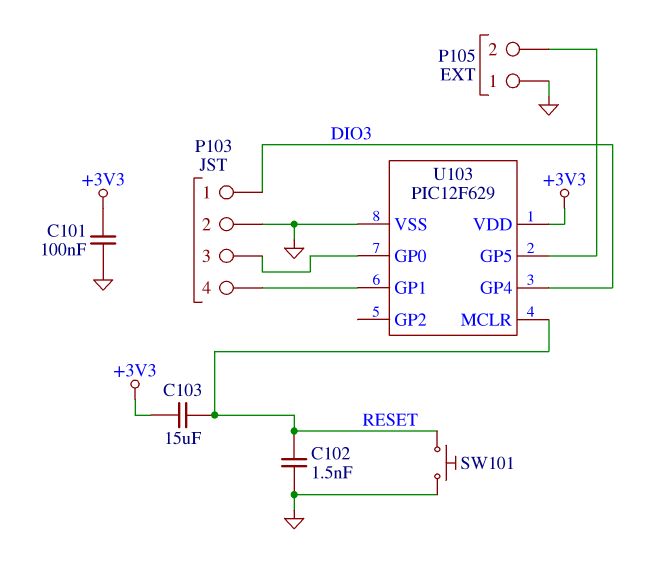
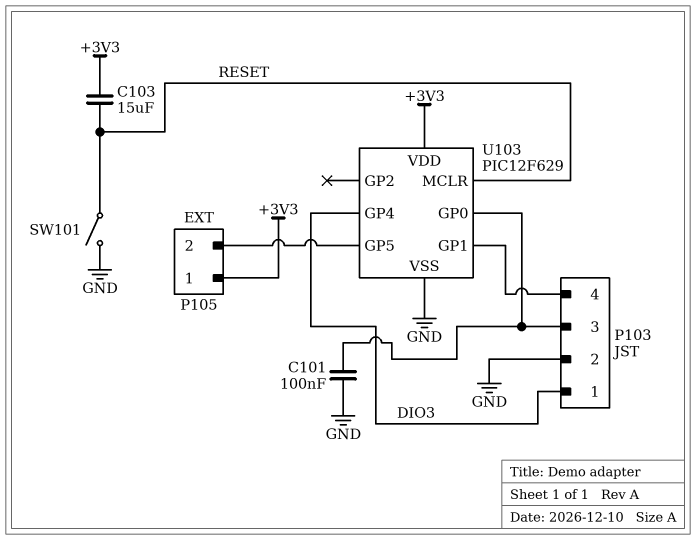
C101: 100nF (+3V3, GND) -> 100nF (GND, P103/3)
C102: 1.5nF (GND, RESET) -> none
P105 pin 1: GND -> +3V3
SW101: button (GND, RESET) -> switch (GND, RESET)

